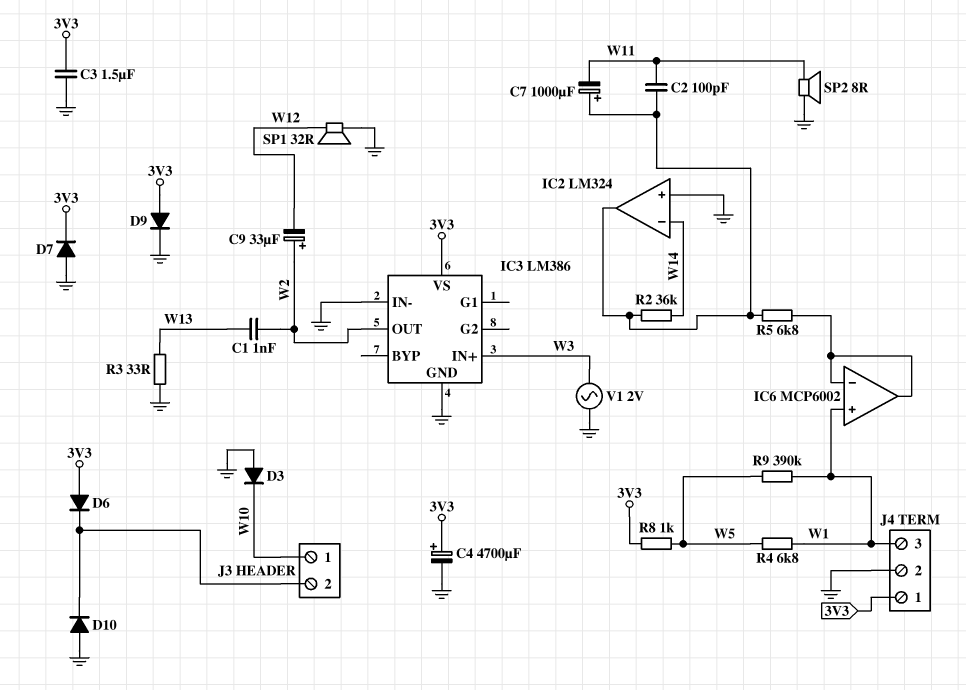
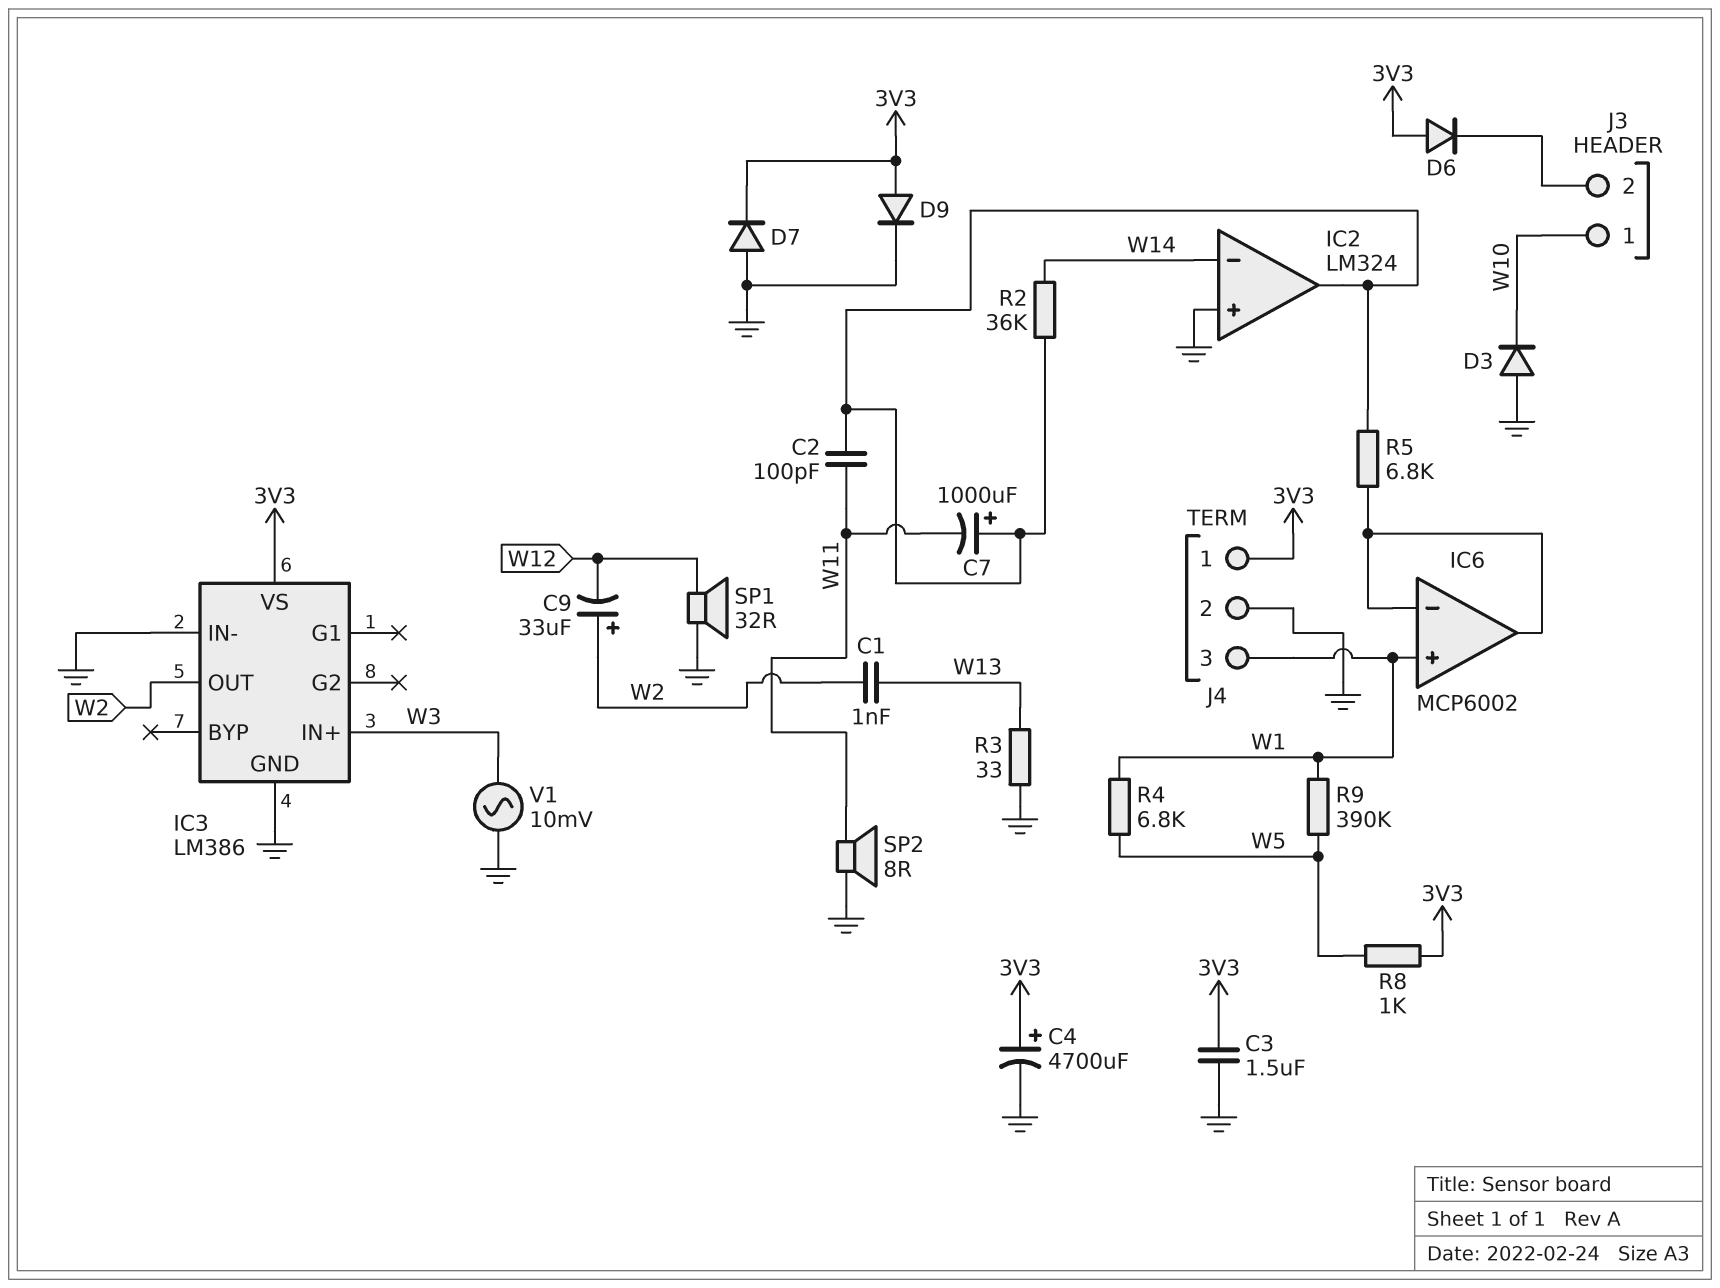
D10: diode (A GND, K J3/2) -> none
V1: AC 2V (GND, W3) -> AC 10mV (GND, W3)

